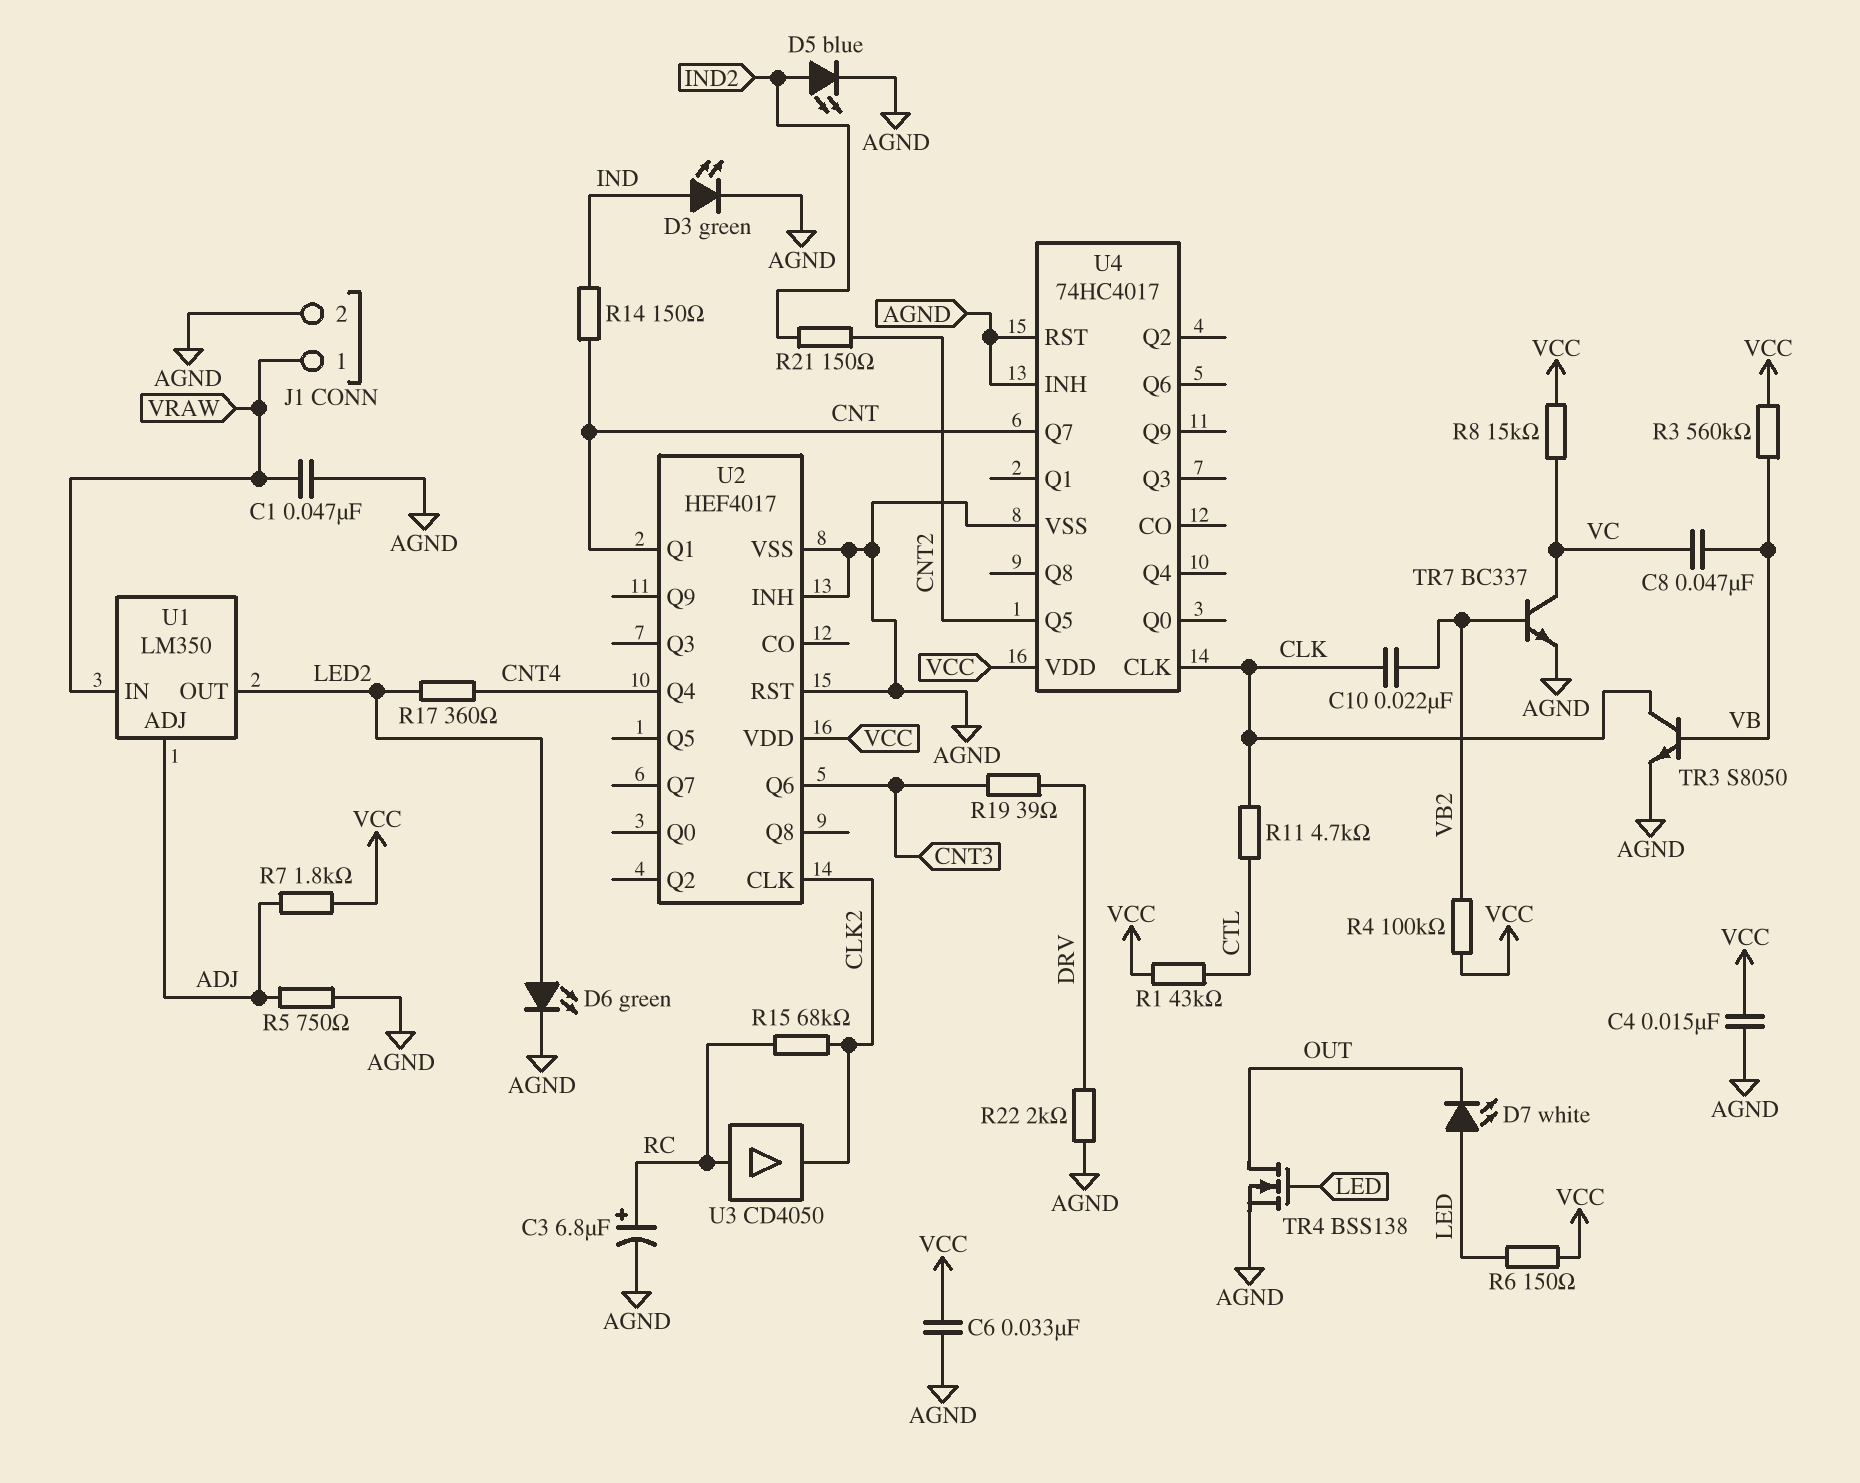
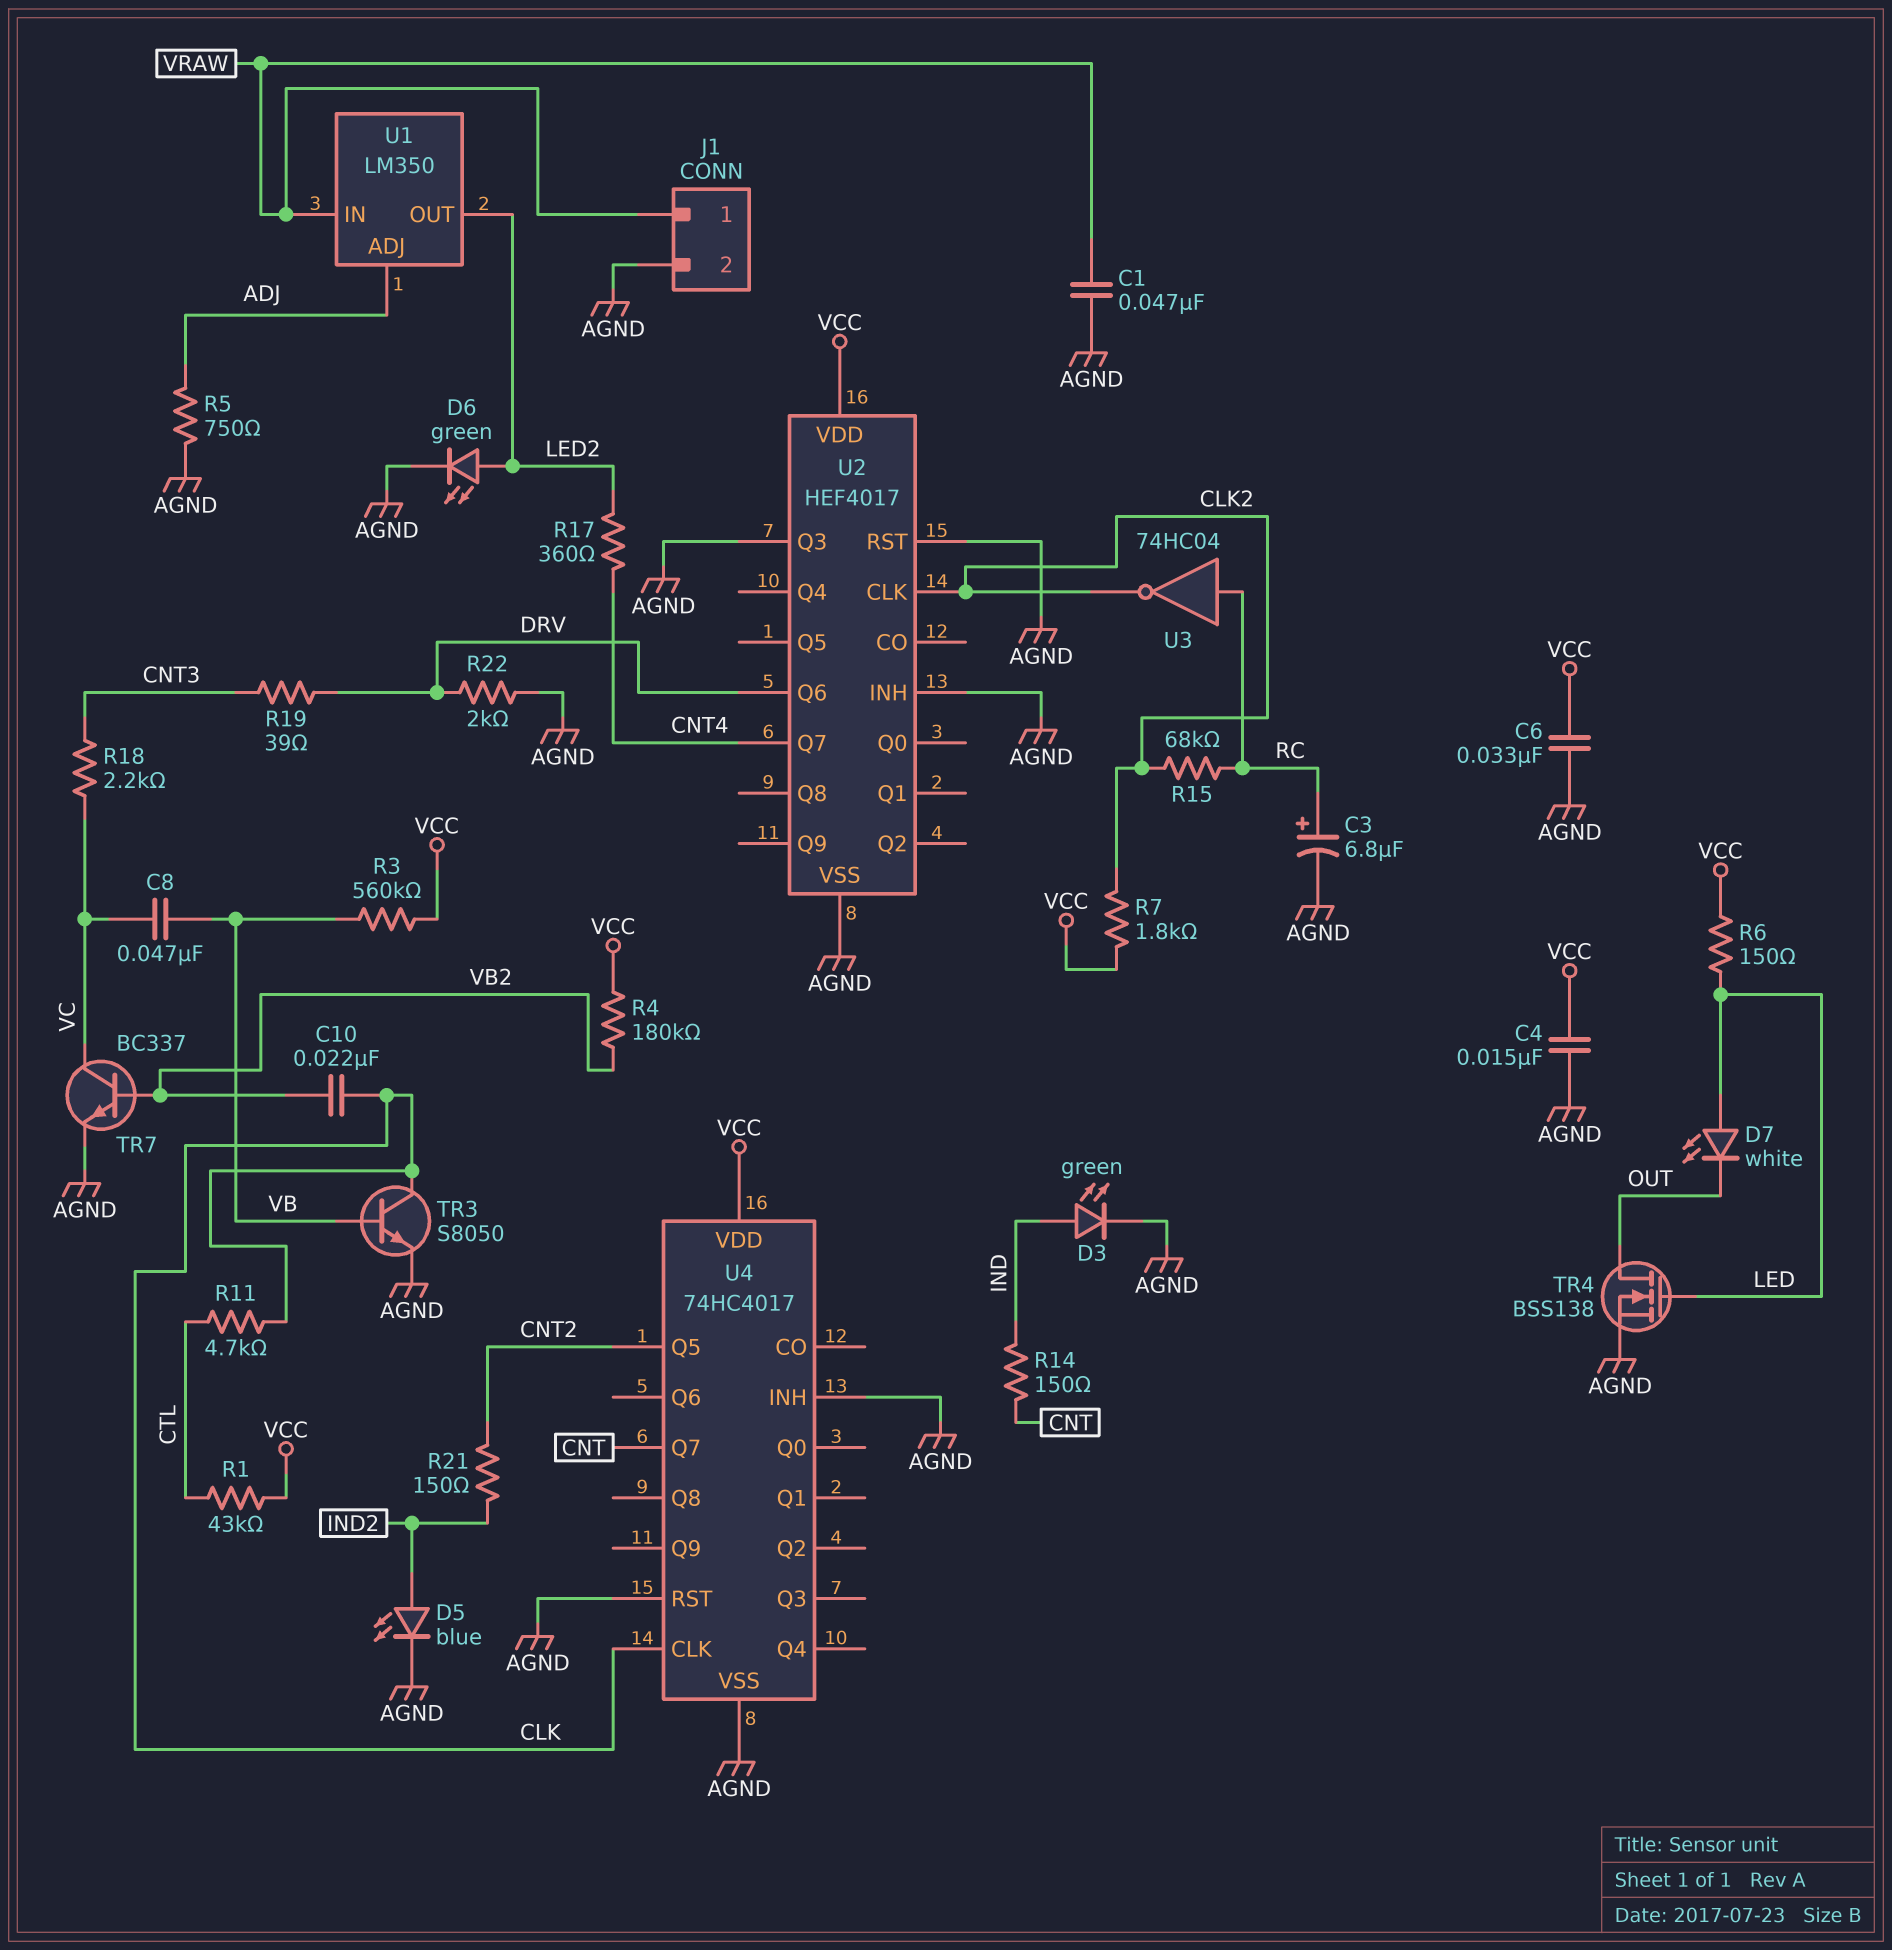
R4: 100k (VB2, VCC) -> 180k (VB2, VCC)
R7: 1.8k (ADJ, VCC) -> 1.8k (CLK2, VCC)
R8: 15k (VC, VCC) -> none
R18: none -> 2.2k (CNT3, VC)
U2 pin Q1: CNT -> none
U2 pin Q3: none -> AGND
U2 pin Q4: CNT4 -> none
U2 pin Q6: CNT3 -> DRV
U2 pin Q7: none -> CNT4
U3: buffer CD4050 (in RC, out CLK2) -> NOT 74HC04 (in RC, out CLK2)

